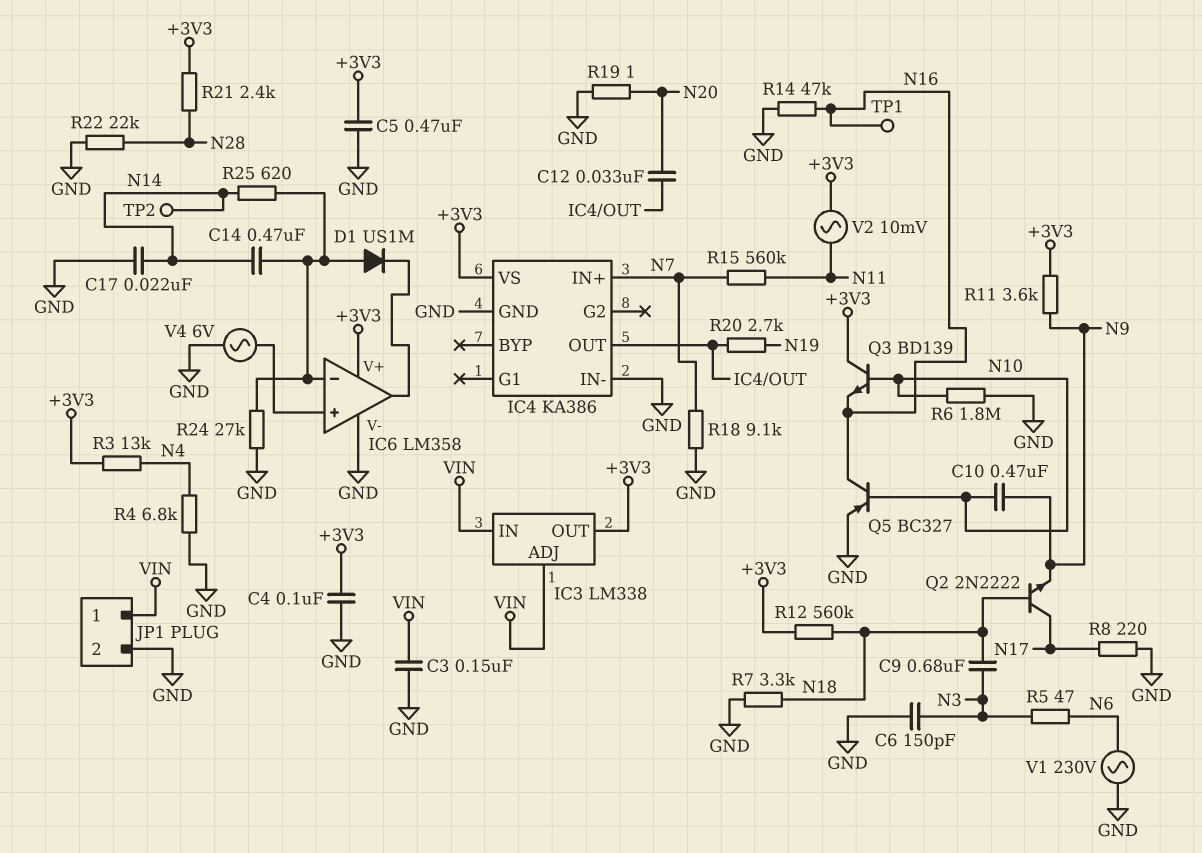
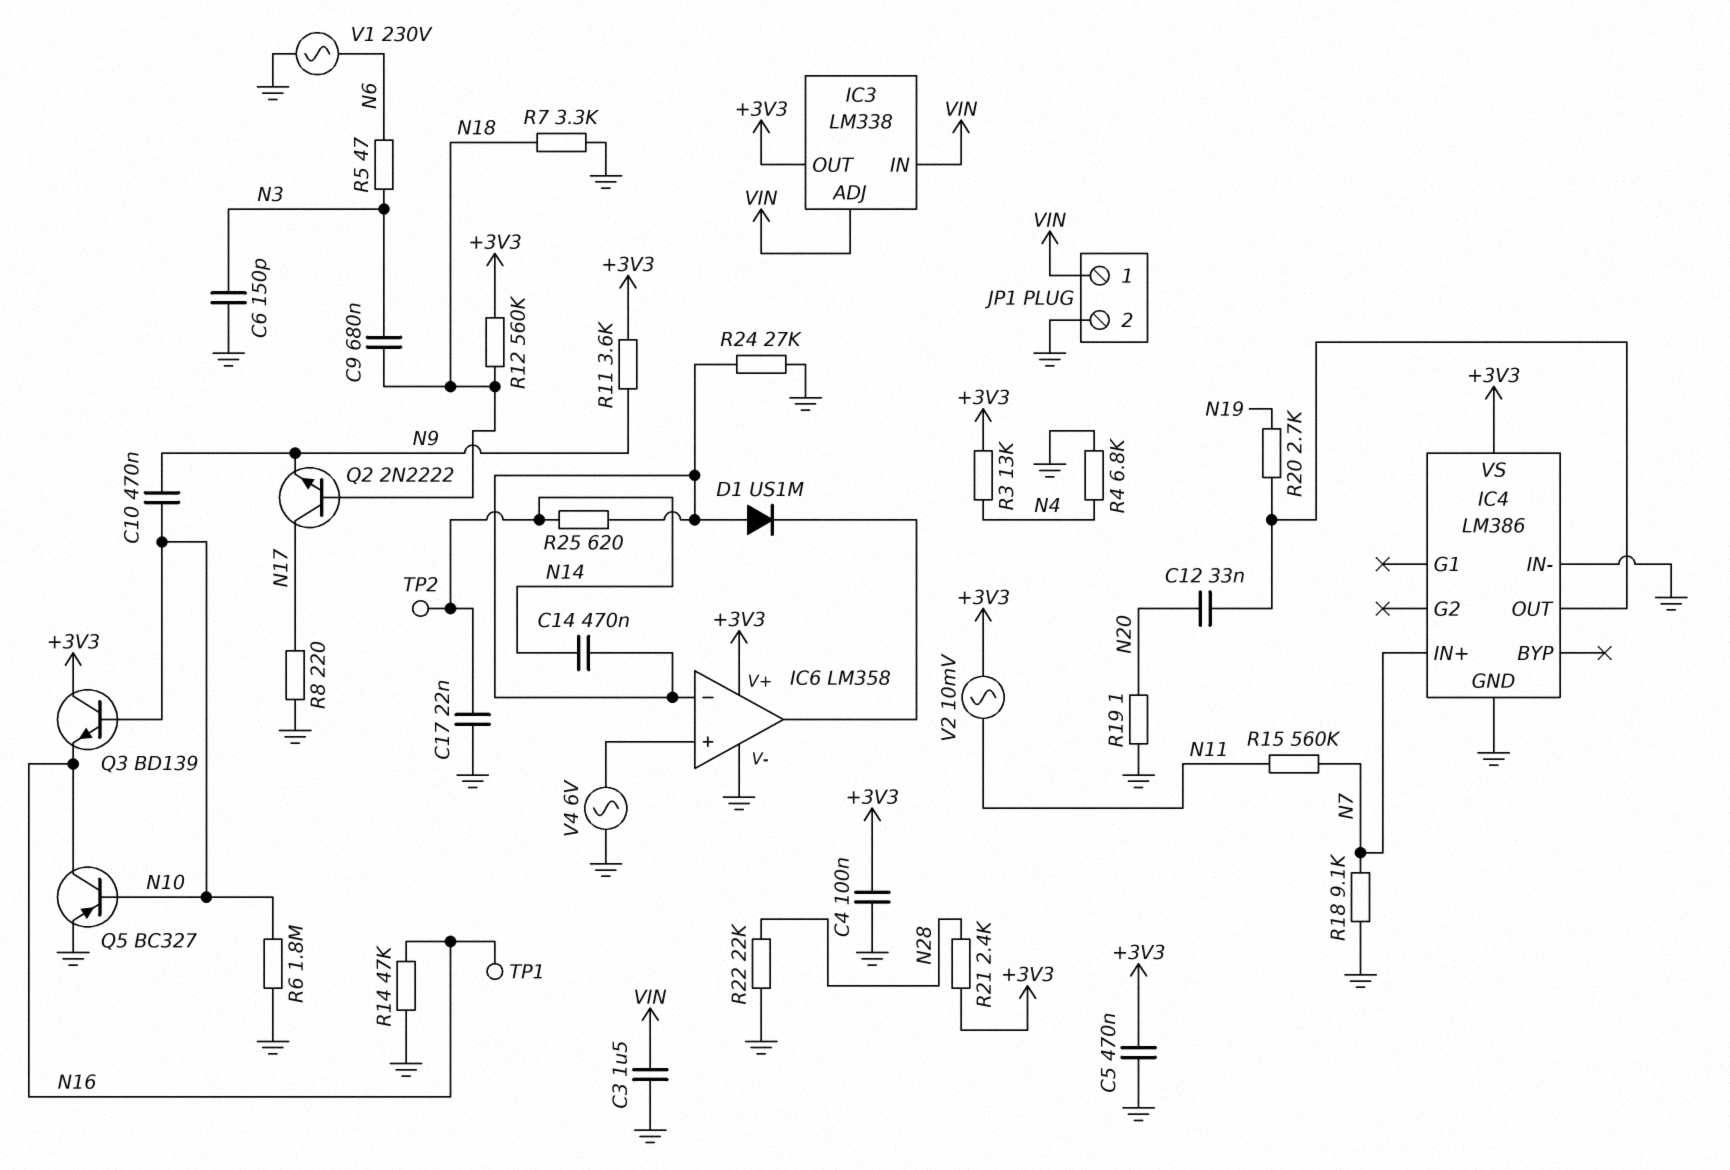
C3: 150nF (GND, VIN) -> 1.5uF (GND, VIN)
IC4: KA386 -> LM386

